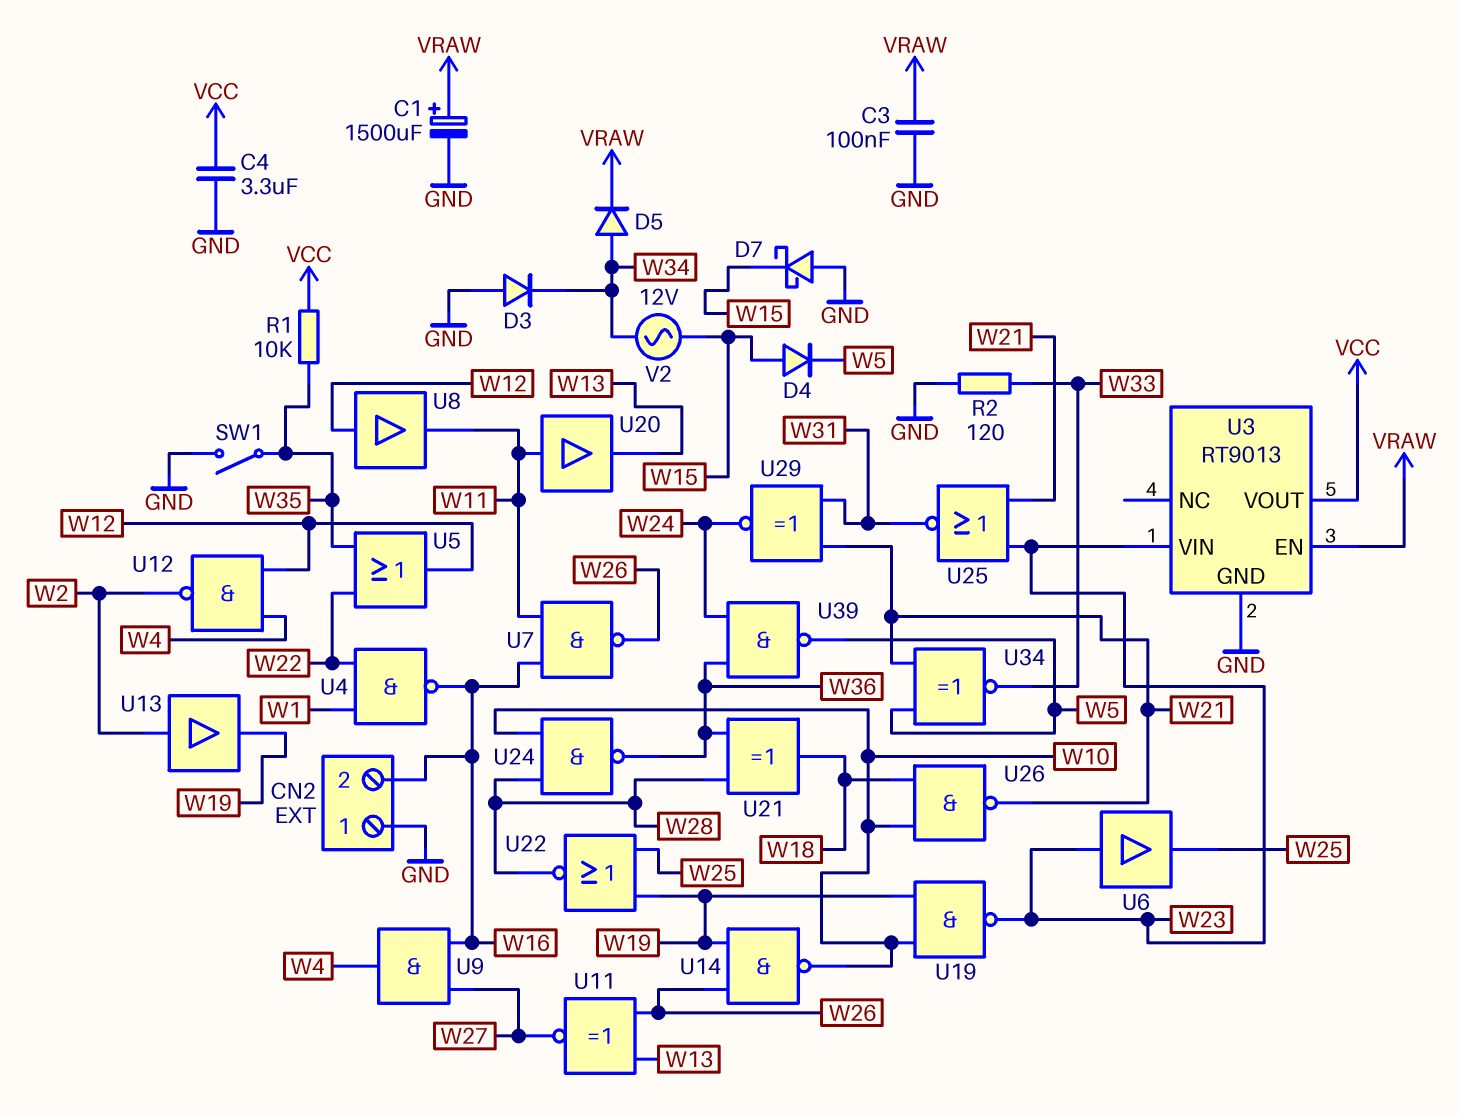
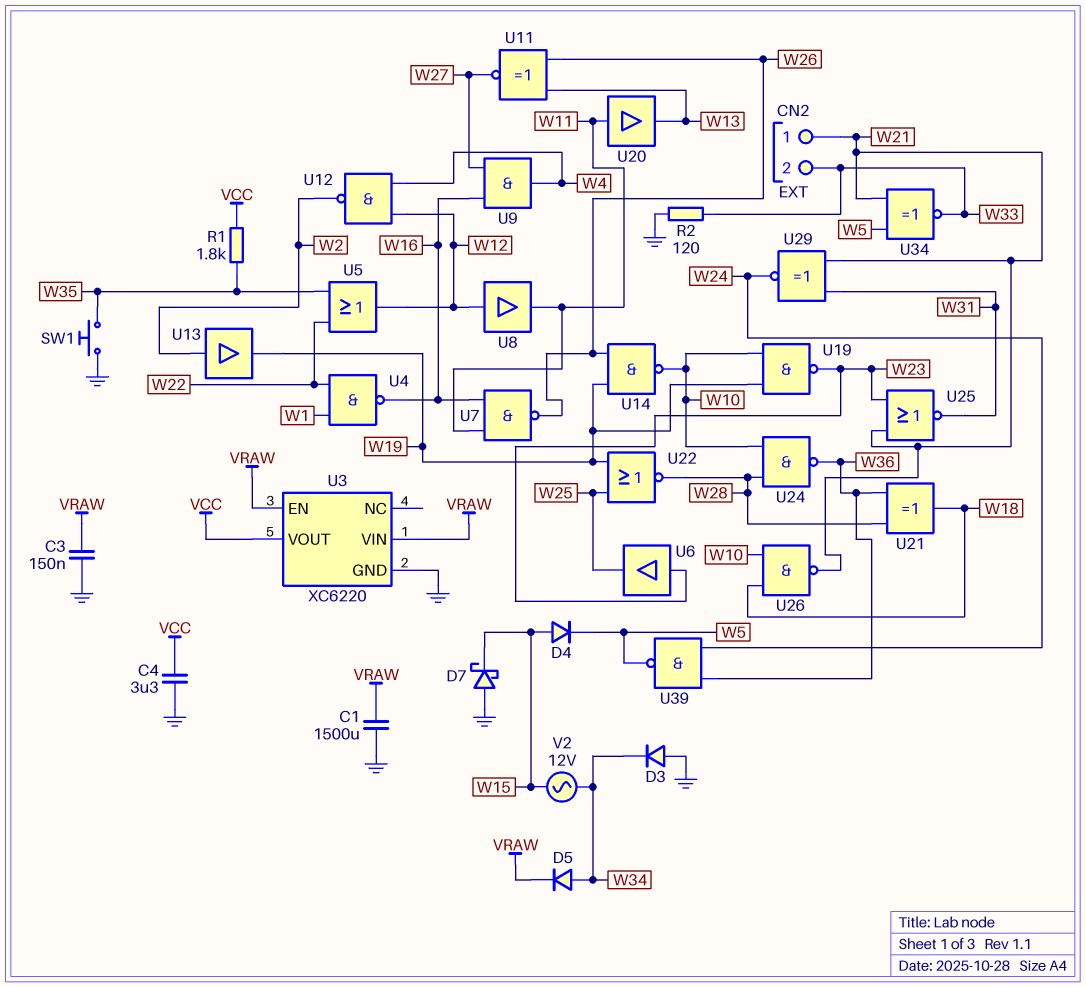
C1: 1500uF (plus VRAW, minus GND) -> 1500uF (GND, VRAW)
C3: 100nF (GND, VRAW) -> 150nF (GND, VRAW)
CN2 pin 1: GND -> W21
CN2 pin 2: W16 -> W33
R1: 10k (VCC, W35) -> 1.8k (VCC, W35)
SW1: switch (GND, W35) -> button (GND, W35)
U3: RT9013 -> XC6220
U3 pin VIN: W23 -> VRAW

